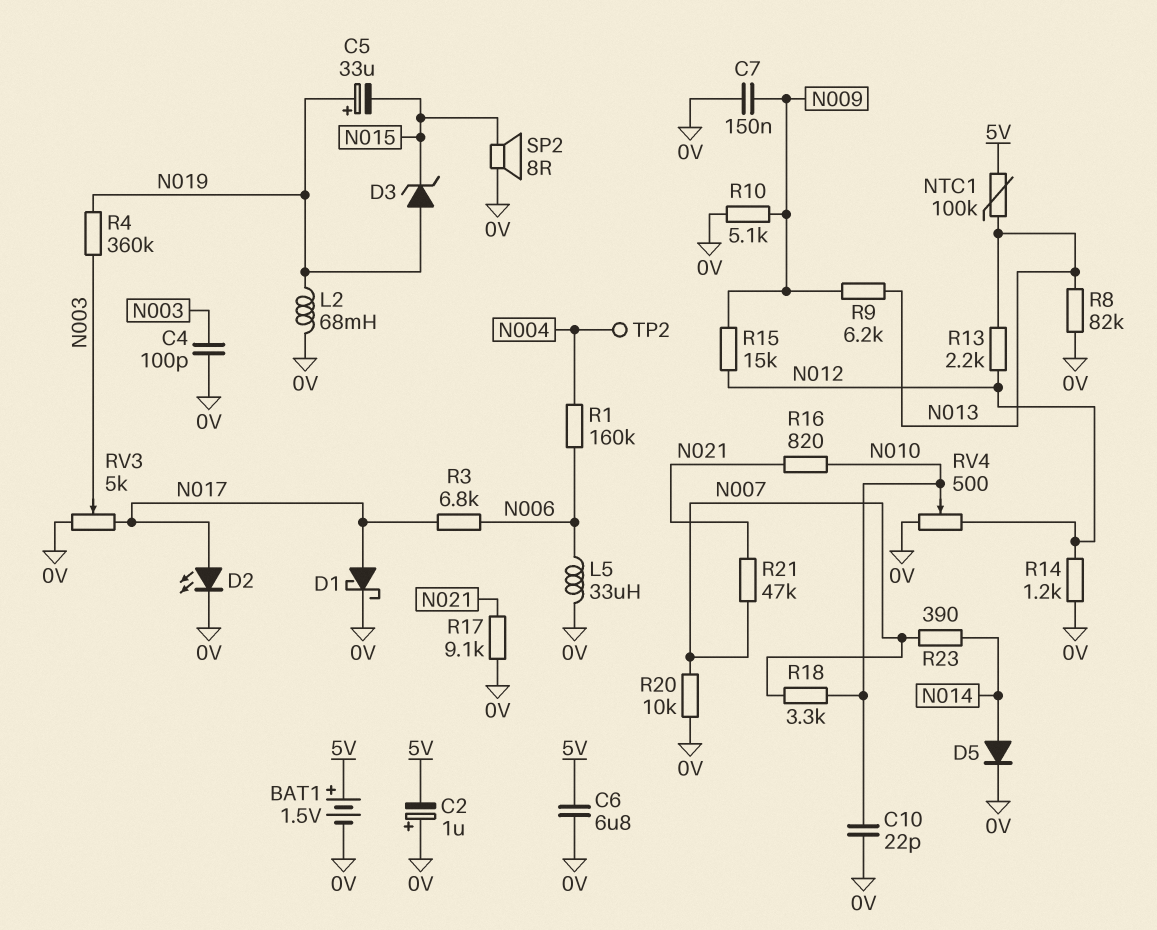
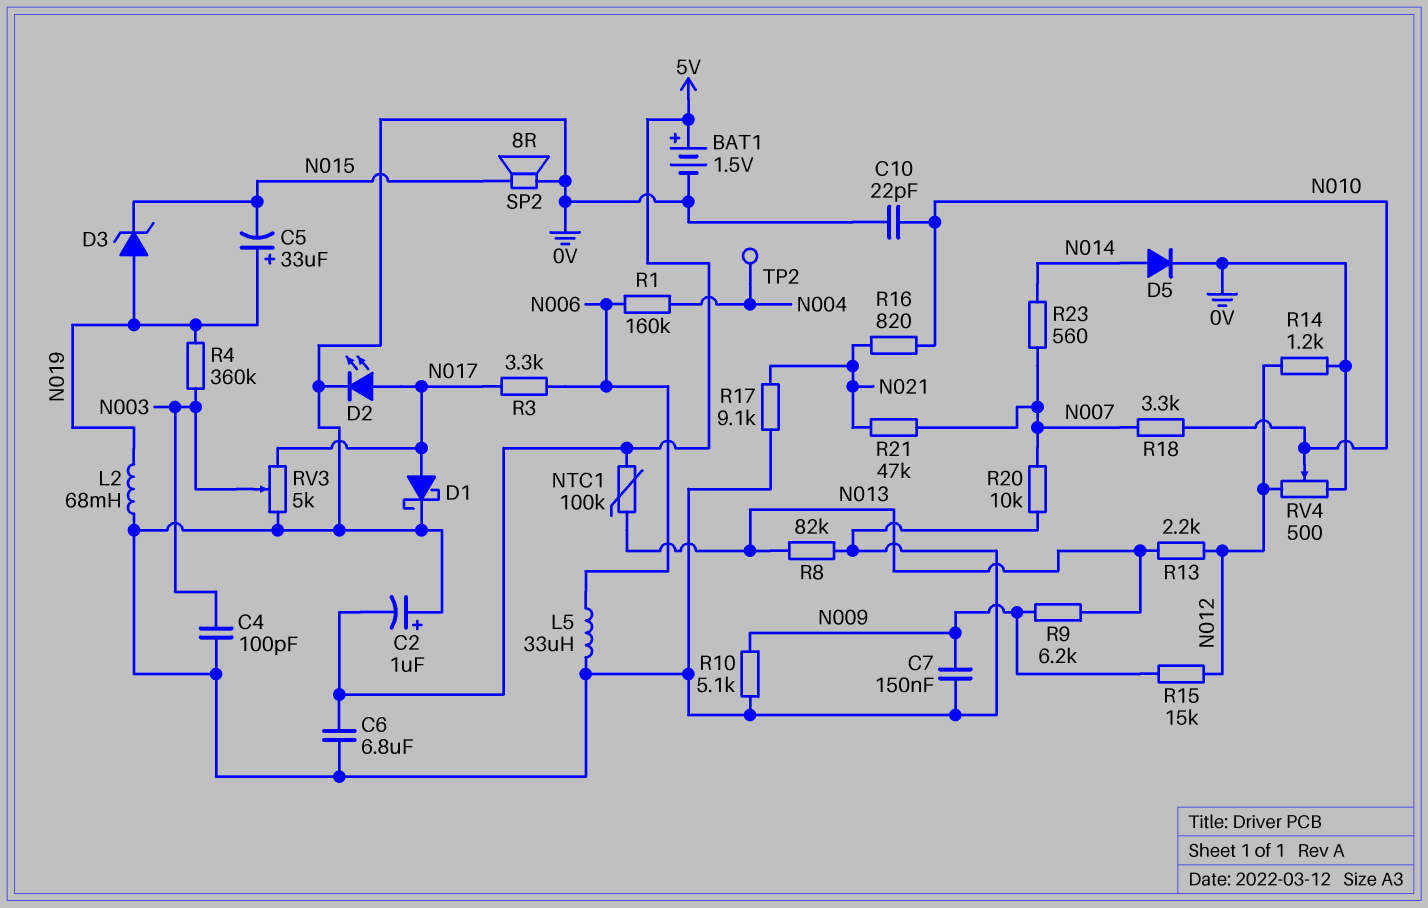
R3: 6.8k (N006, N017) -> 3.3k (N006, N017)
R23: 390 (N007, N014) -> 560 (N007, N014)

